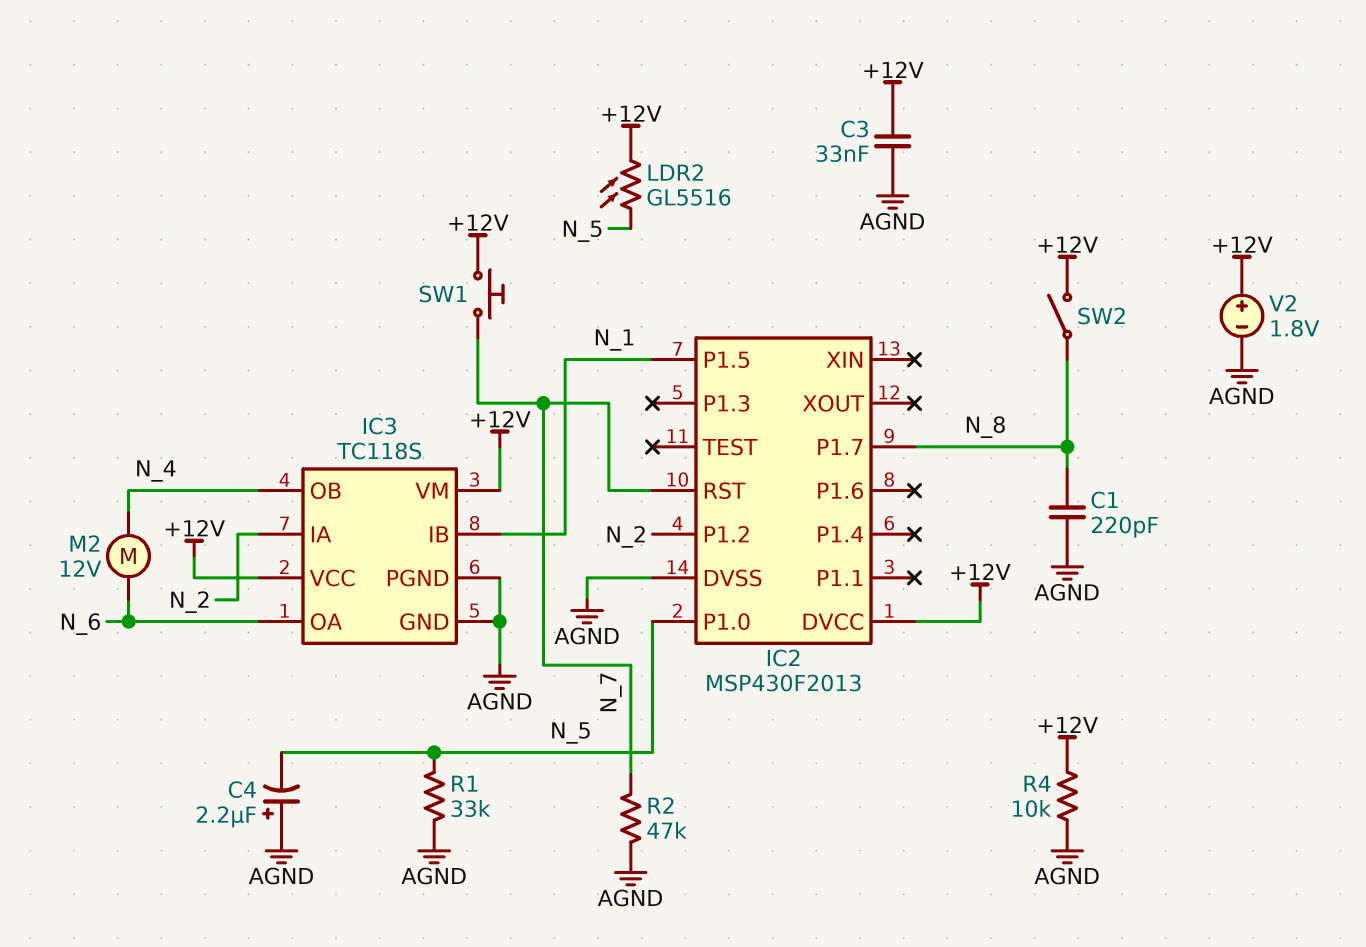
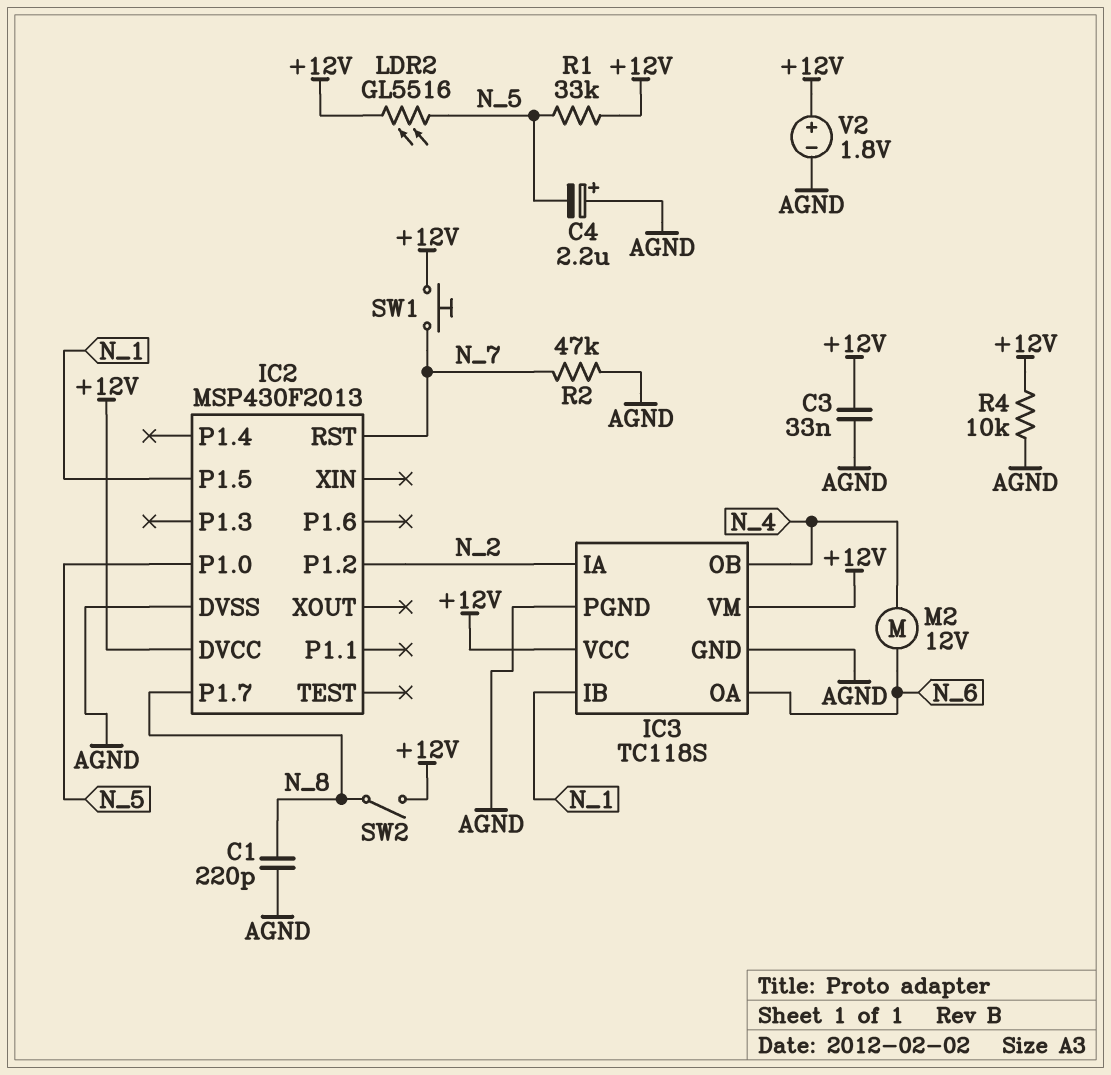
R1: 33k (AGND, N_5) -> 33k (+12V, N_5)

